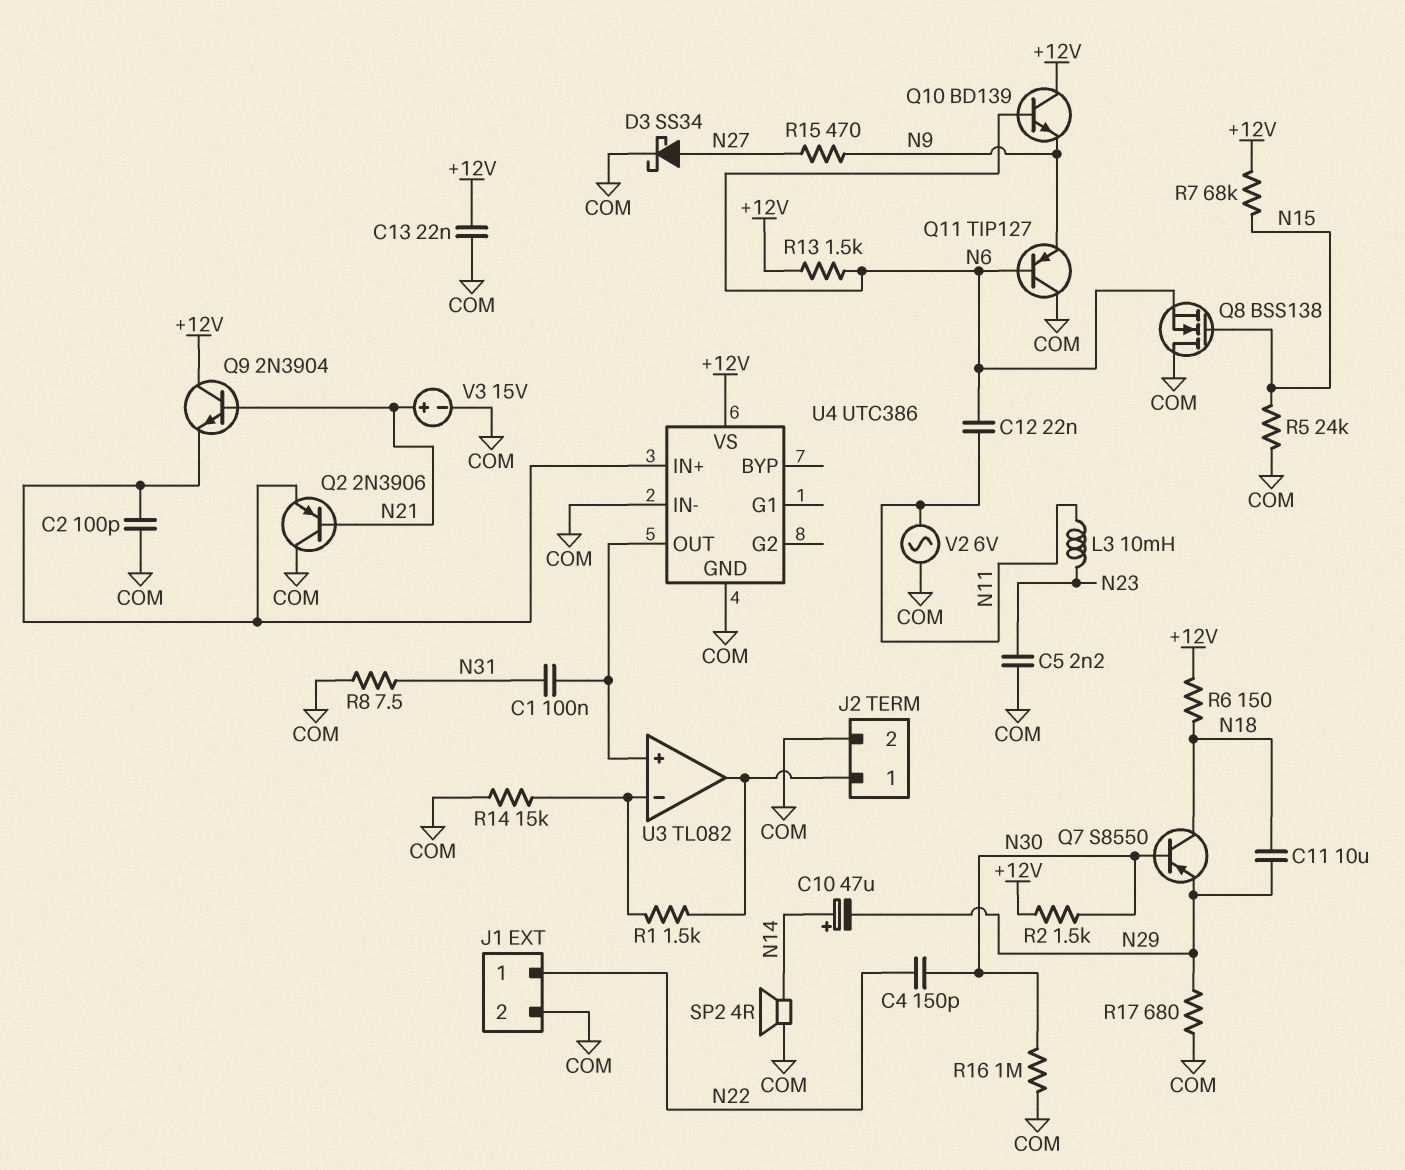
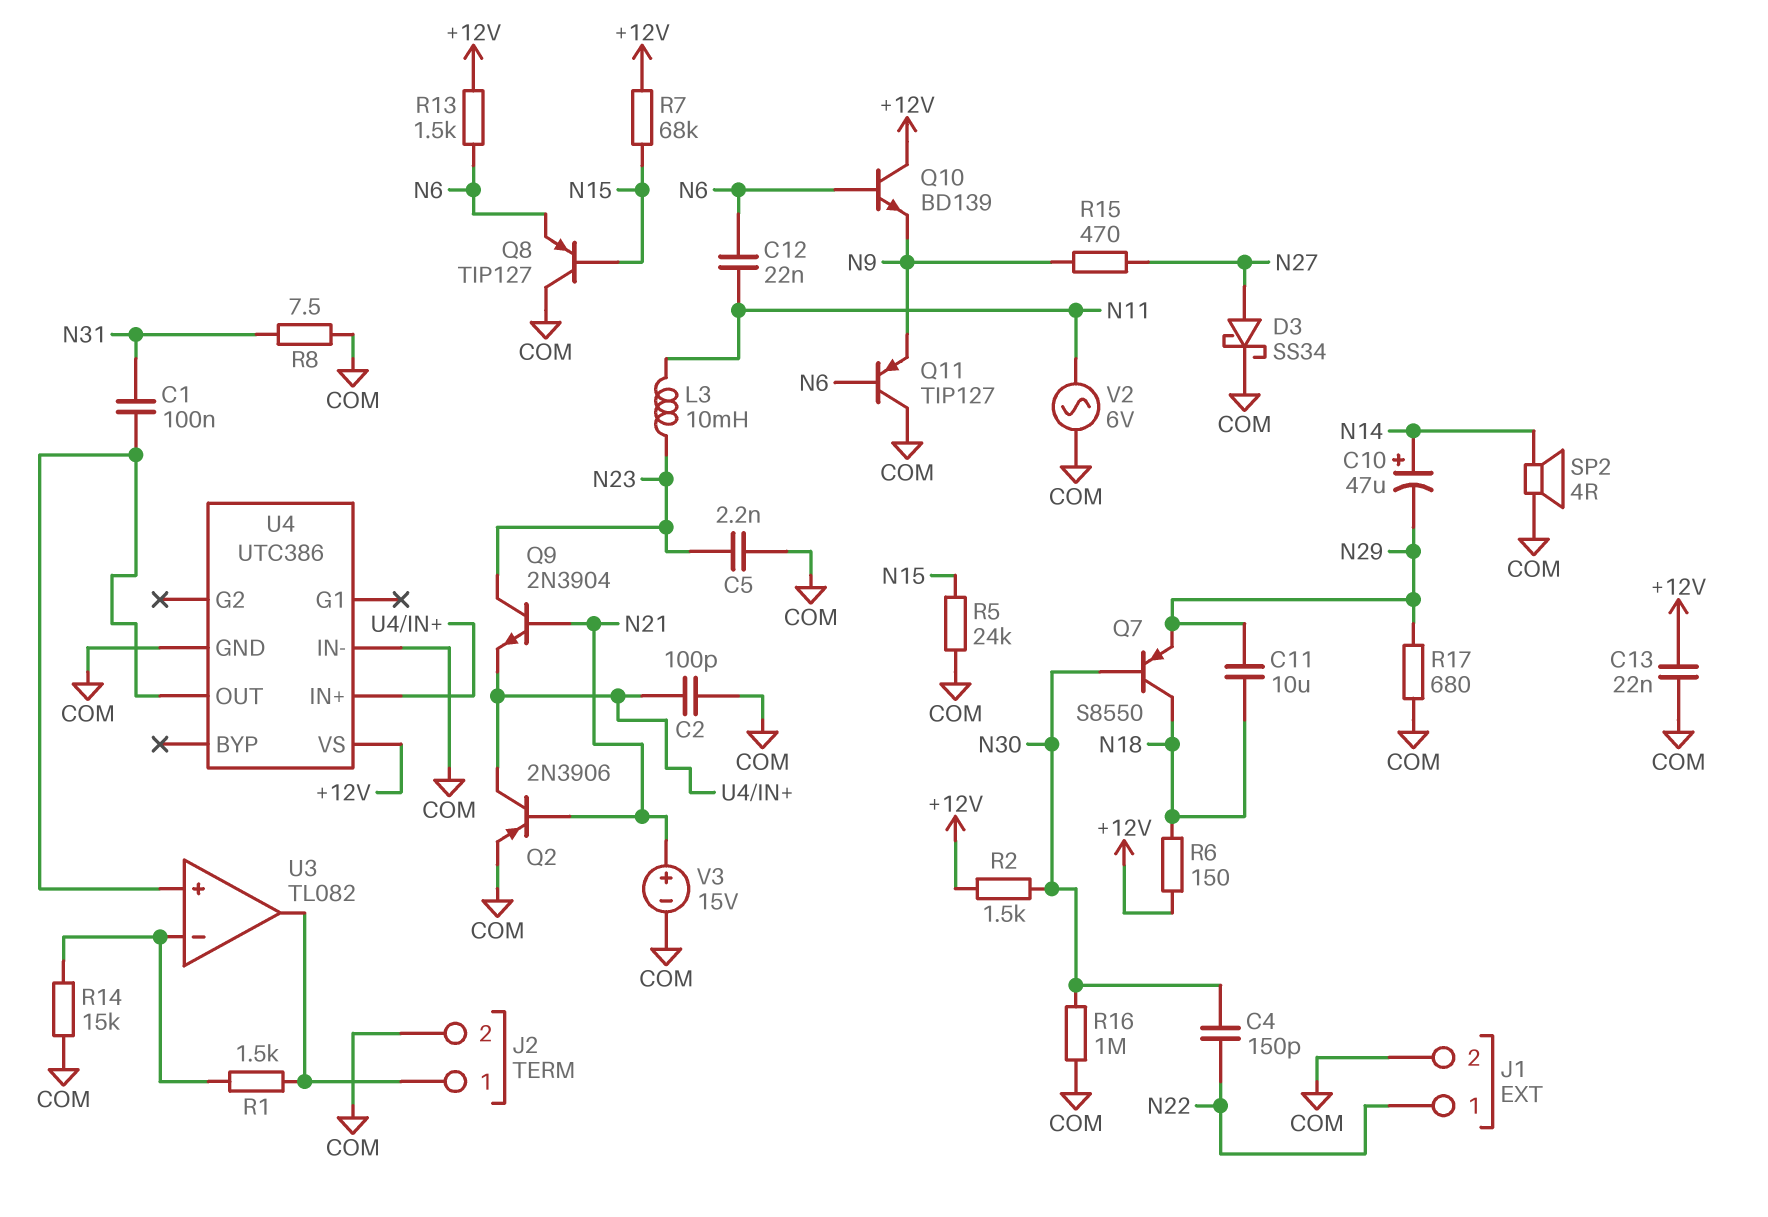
Q2: PNP 2N3906 (B N21, C COM, E U4/IN+) -> PNP 2N3906 (B N21, C U4/IN+, E COM)
Q8: NMOS BSS138 (G N15, D COM, S N6) -> PNP TIP127 (B N15, C COM, E N6)
Q9: NPN 2N3904 (B N21, C +12V, E U4/IN+) -> NPN 2N3904 (B N21, C N23, E U4/IN+)

